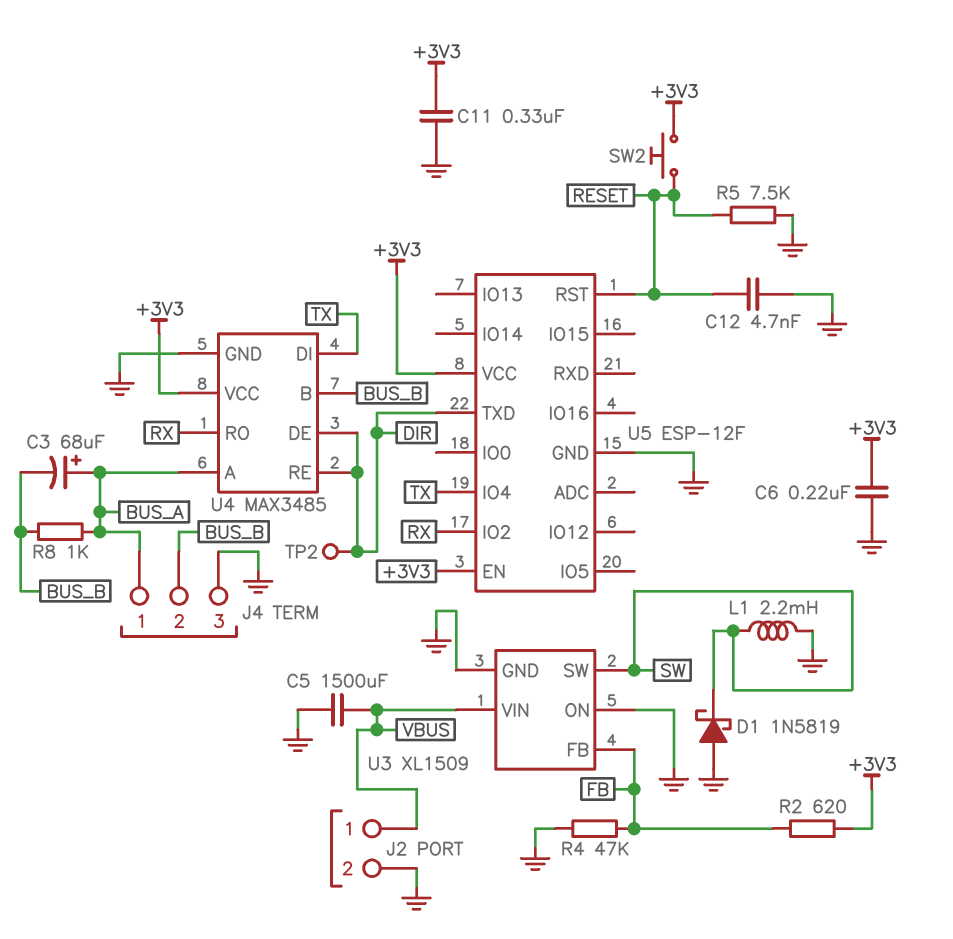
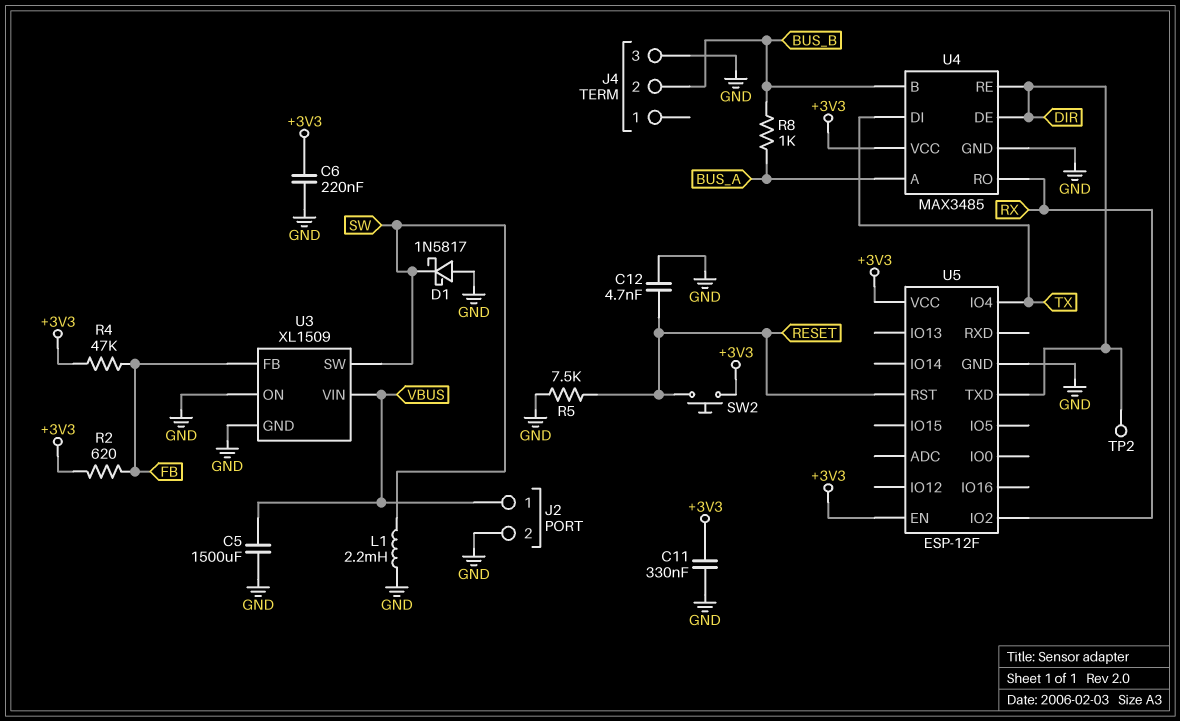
C3: 68uF (plus BUS_A, minus BUS_B) -> none
D1: schottky 1N5819 (A GND, K SW) -> schottky 1N5817 (A GND, K SW)
J4 pin 1: BUS_A -> none
R4: 47k (FB, GND) -> 47k (+3V3, FB)

